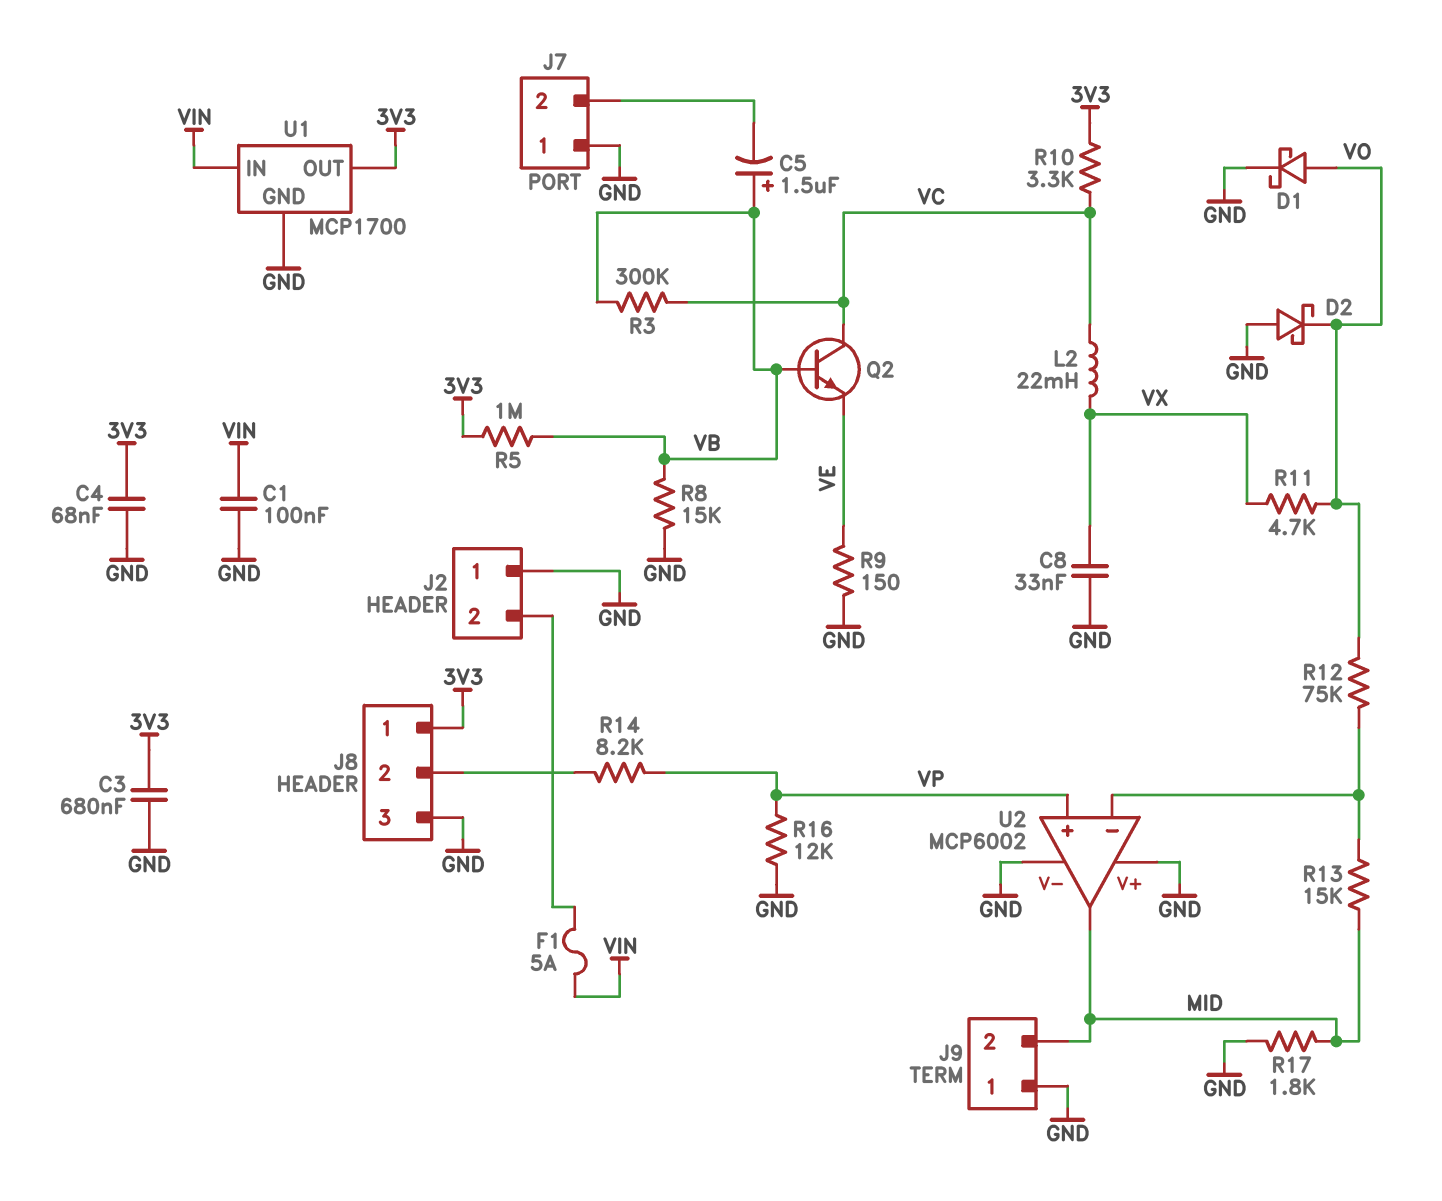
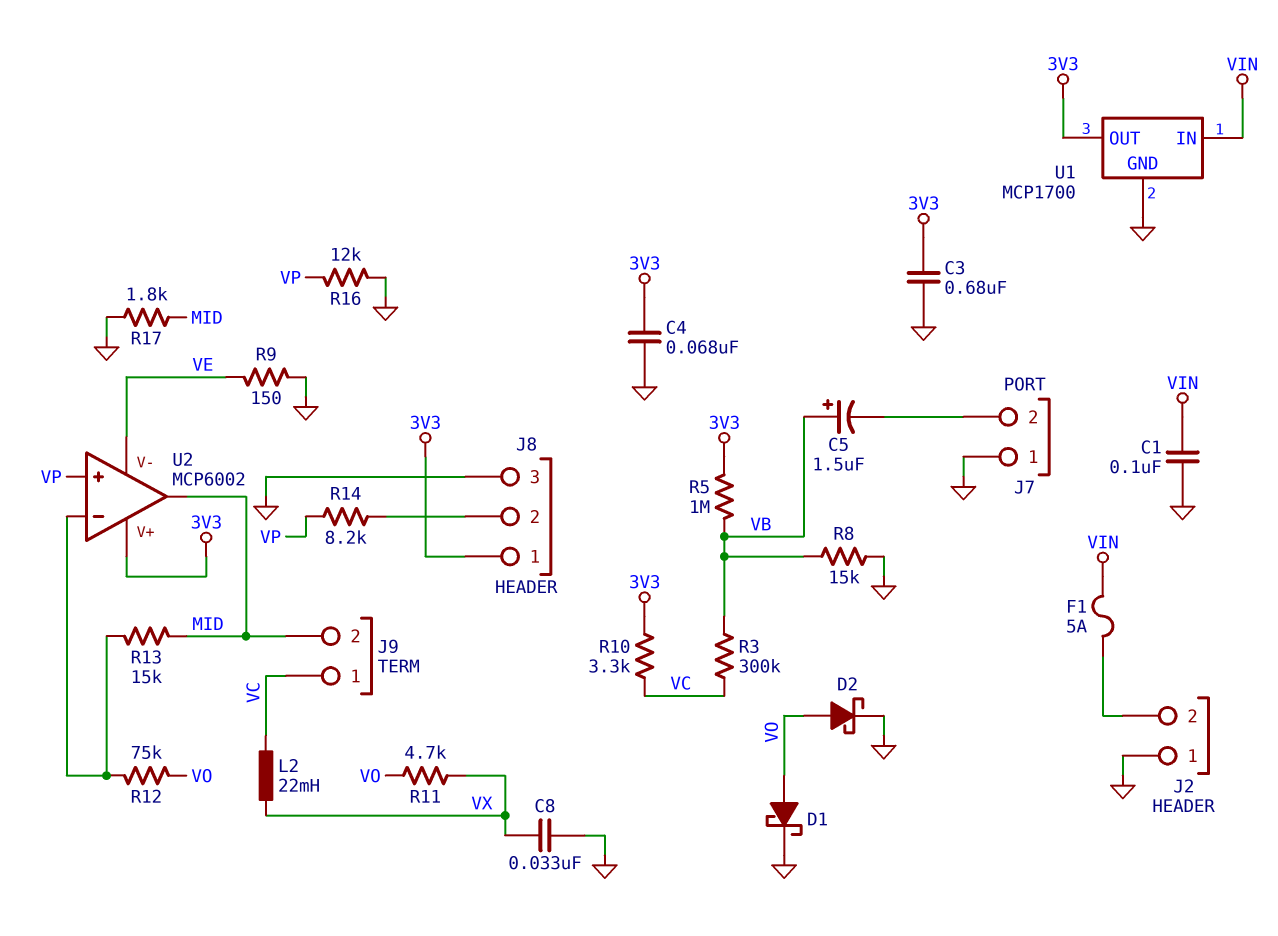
D2: schottky (A GND, K VO) -> schottky (A VO, K GND)
J9 pin 1: GND -> VC
Q2: NPN (B VB, C VC, E VE) -> none
U2 pin V+: GND -> 3V3
U2 pin V-: GND -> VE

